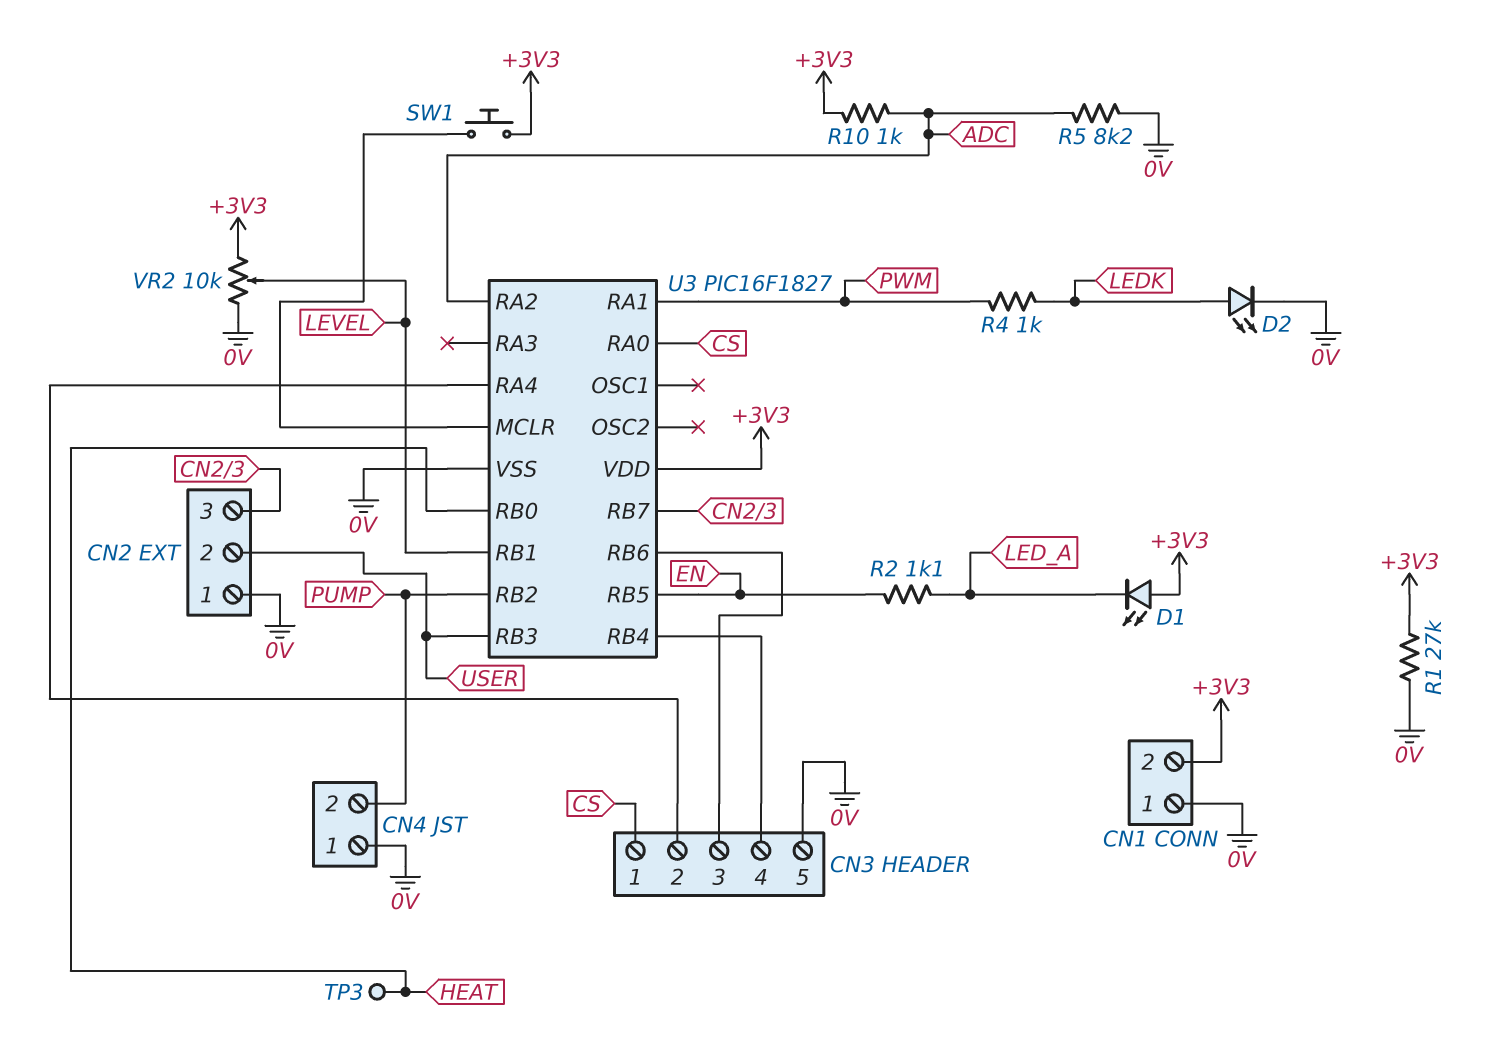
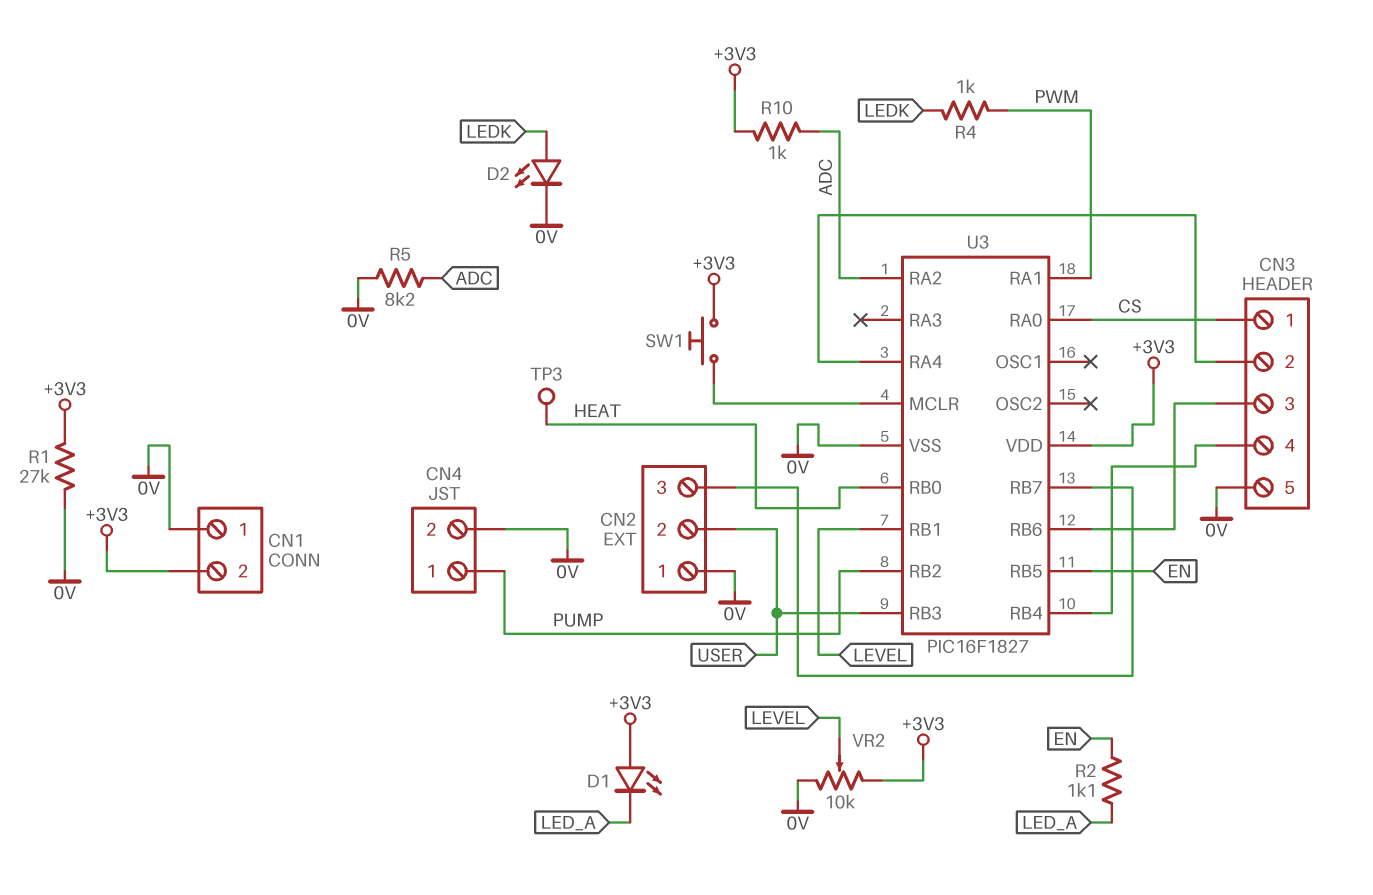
CN4 pin 1: 0V -> PUMP
CN4 pin 2: PUMP -> 0V

